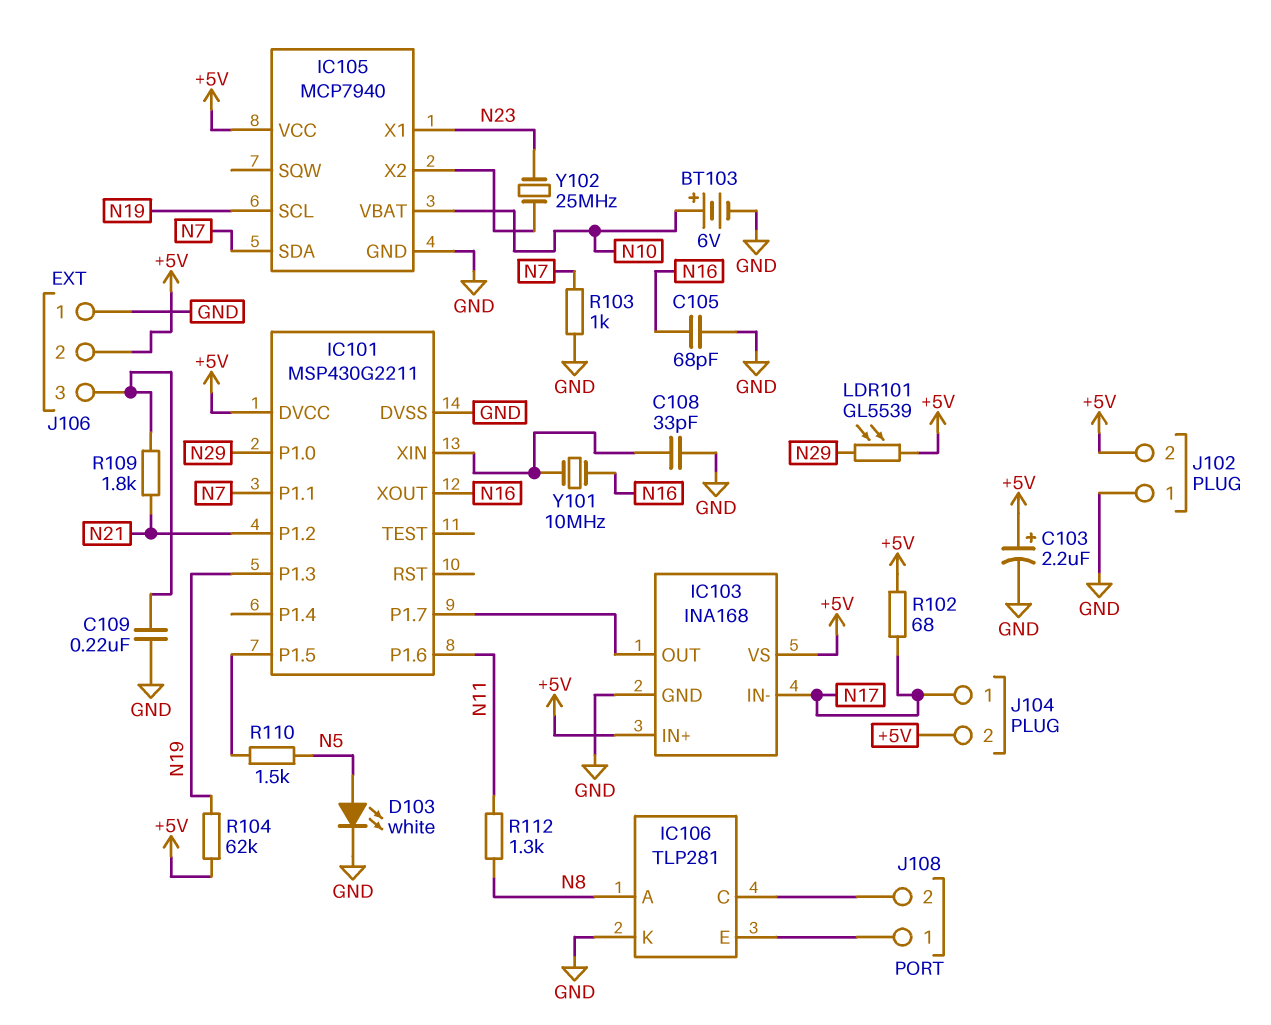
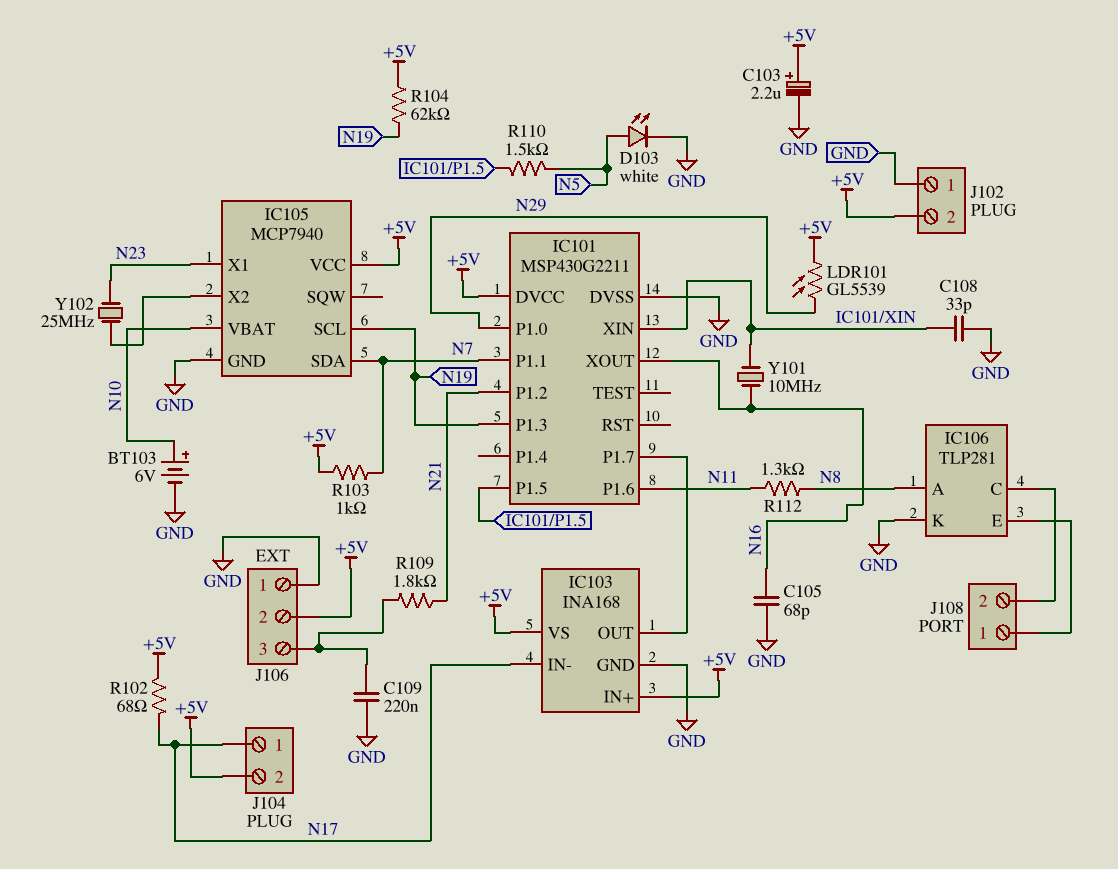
R103: 1k (GND, N7) -> 1k (+5V, N7)

